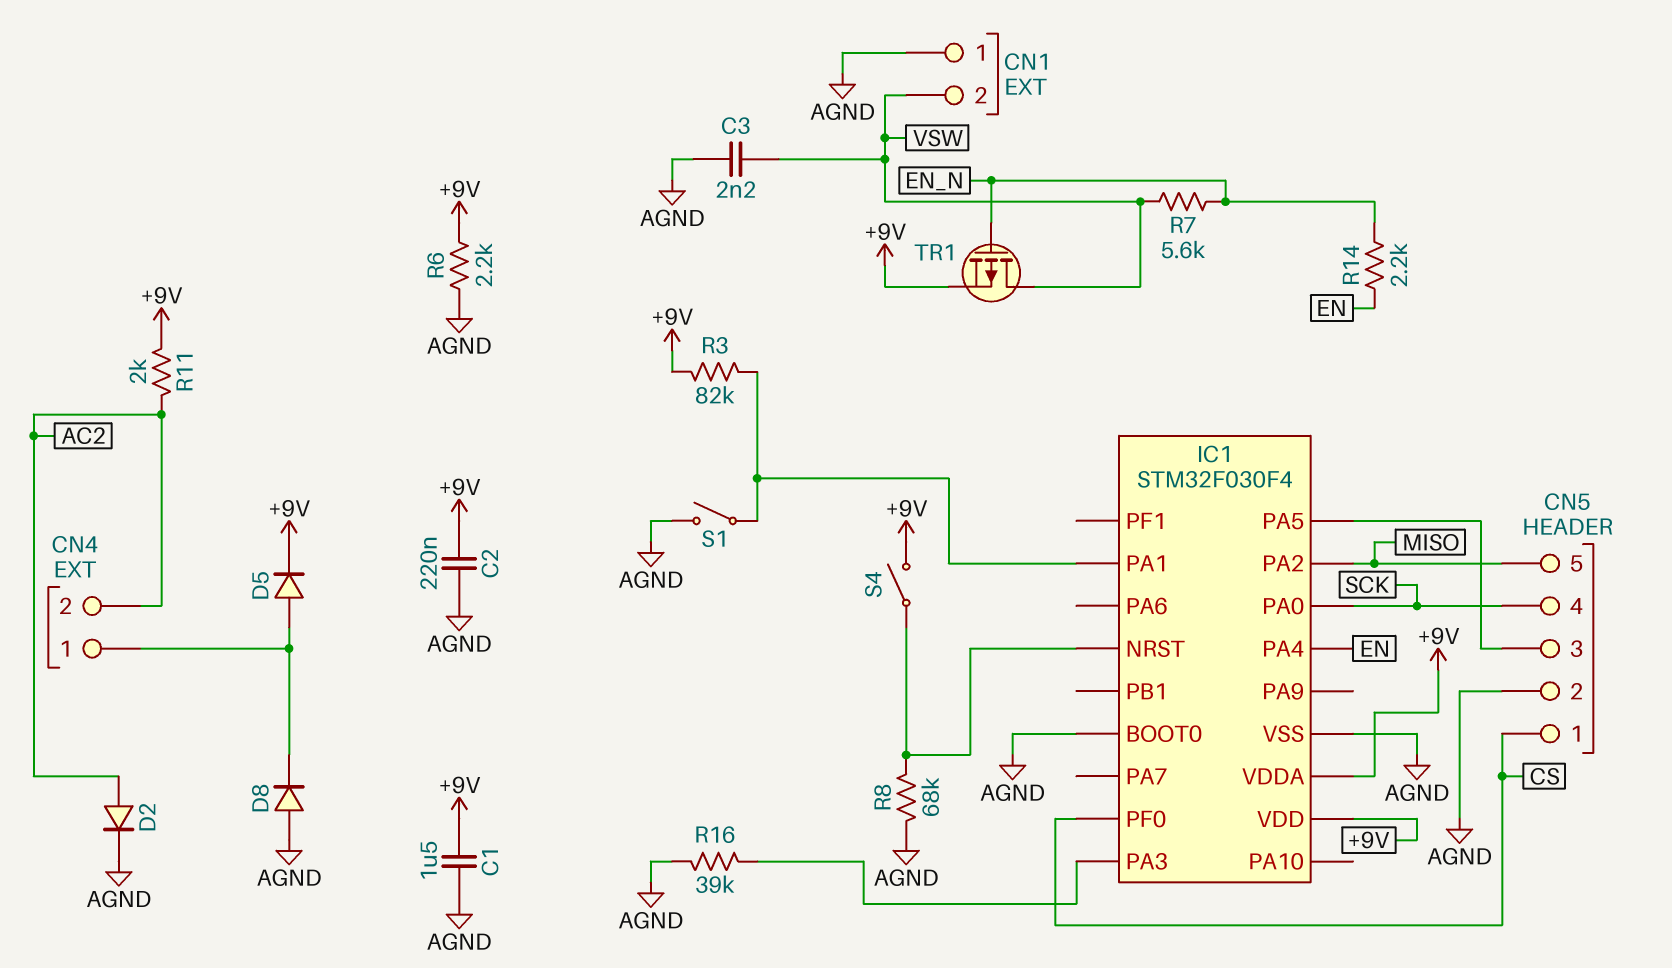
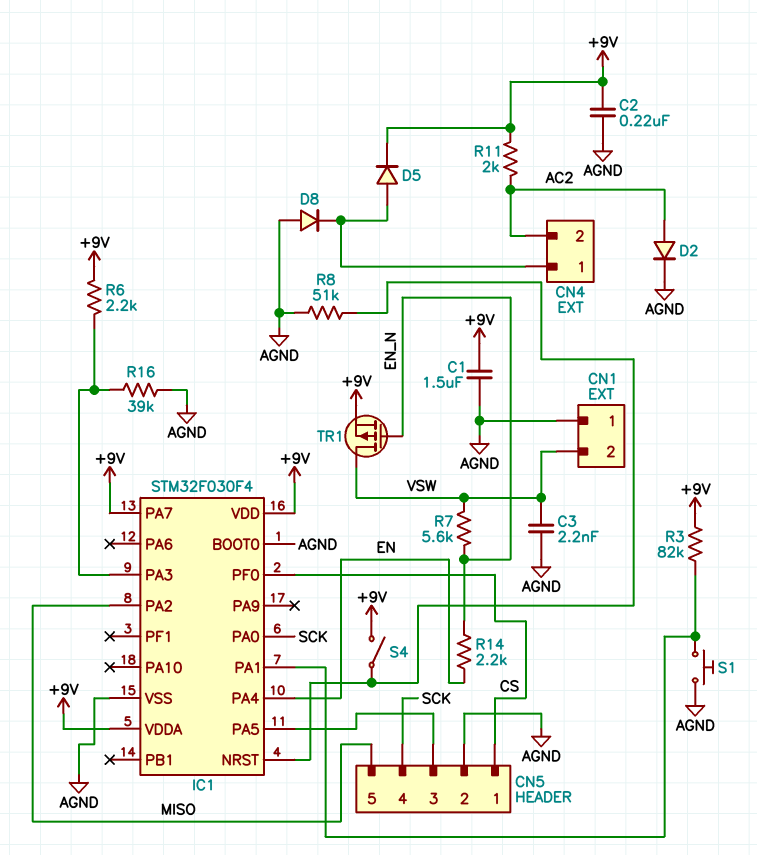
IC1 pin PA7: none -> +9V
R6: 2.2k (+9V, AGND) -> 2.2k (+9V, IC1/PA3)
R8: 68k (AGND, IC1/NRST) -> 51k (AGND, IC1/NRST)
S1: switch (AGND, IC1/PA1) -> button (AGND, IC1/PA1)

